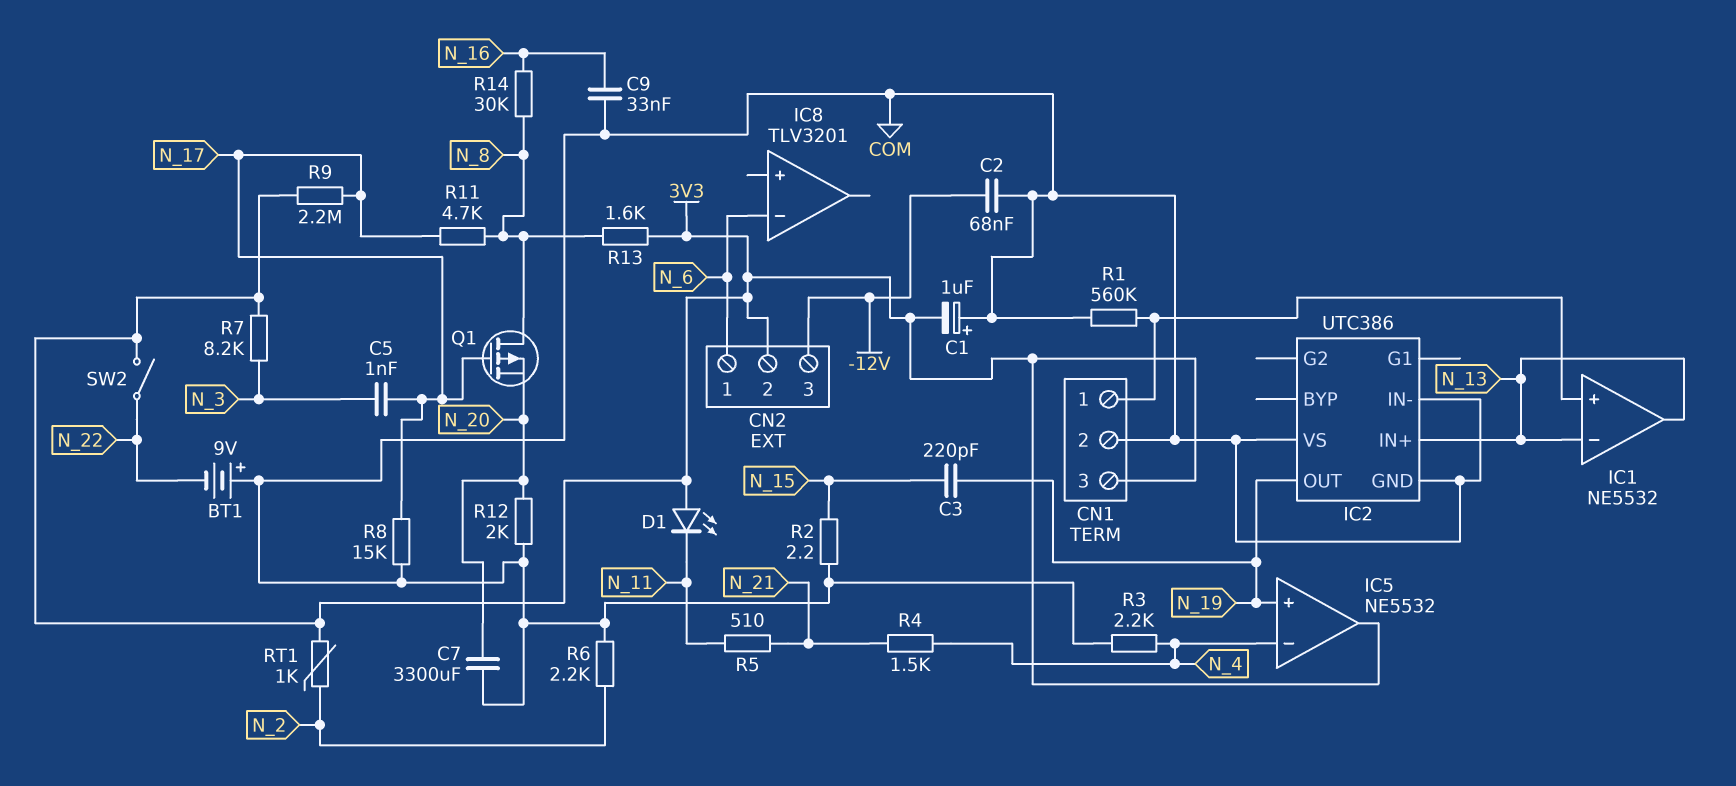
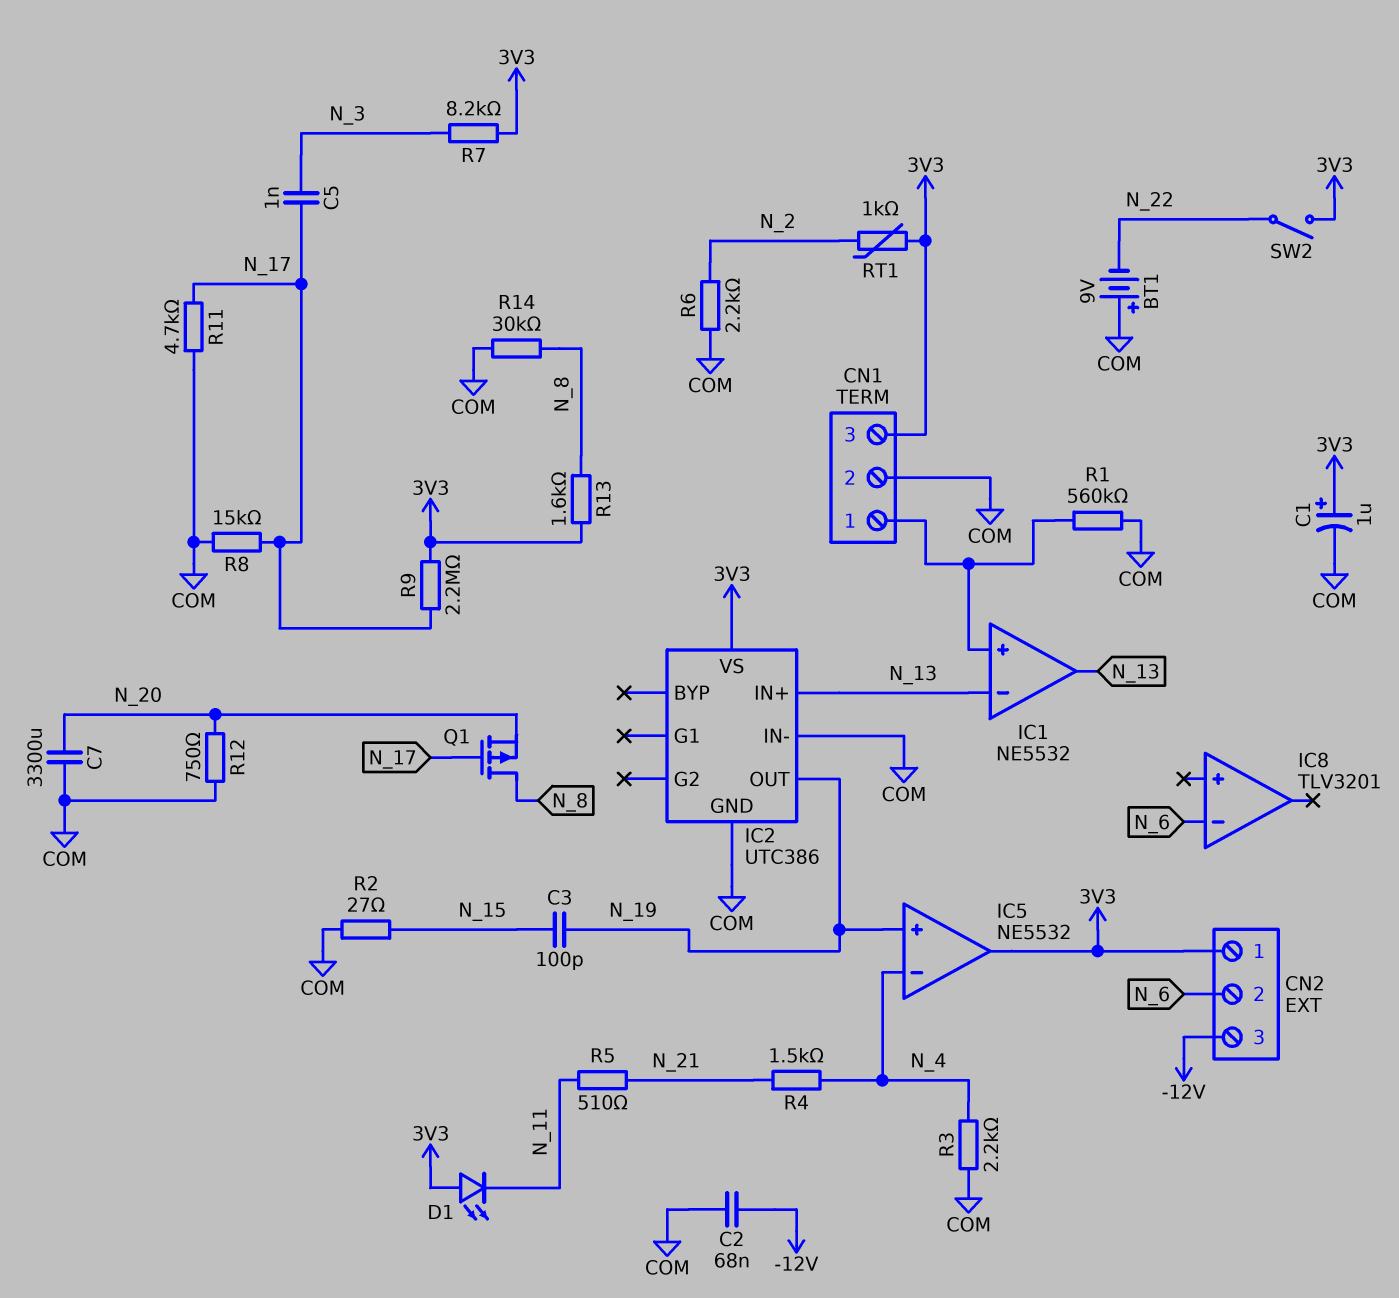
C1: 1uF (plus COM, minus 3V3) -> 1uF (plus 3V3, minus COM)
C3: 220pF (N_15, N_19) -> 100pF (N_15, N_19)
C9: 33nF (COM, N_16) -> none
CN2 pin 1: N_6 -> 3V3
CN2 pin 2: 3V3 -> N_6
IC2 pin VS: COM -> 3V3
R2: 2.2 (COM, N_15) -> 27 (COM, N_15)
R11: 4.7k (N_8, N_17) -> 4.7k (COM, N_17)
R12: 2k (COM, N_20) -> 750 (COM, N_20)
R14: 30k (N_8, N_16) -> 30k (COM, N_8)

